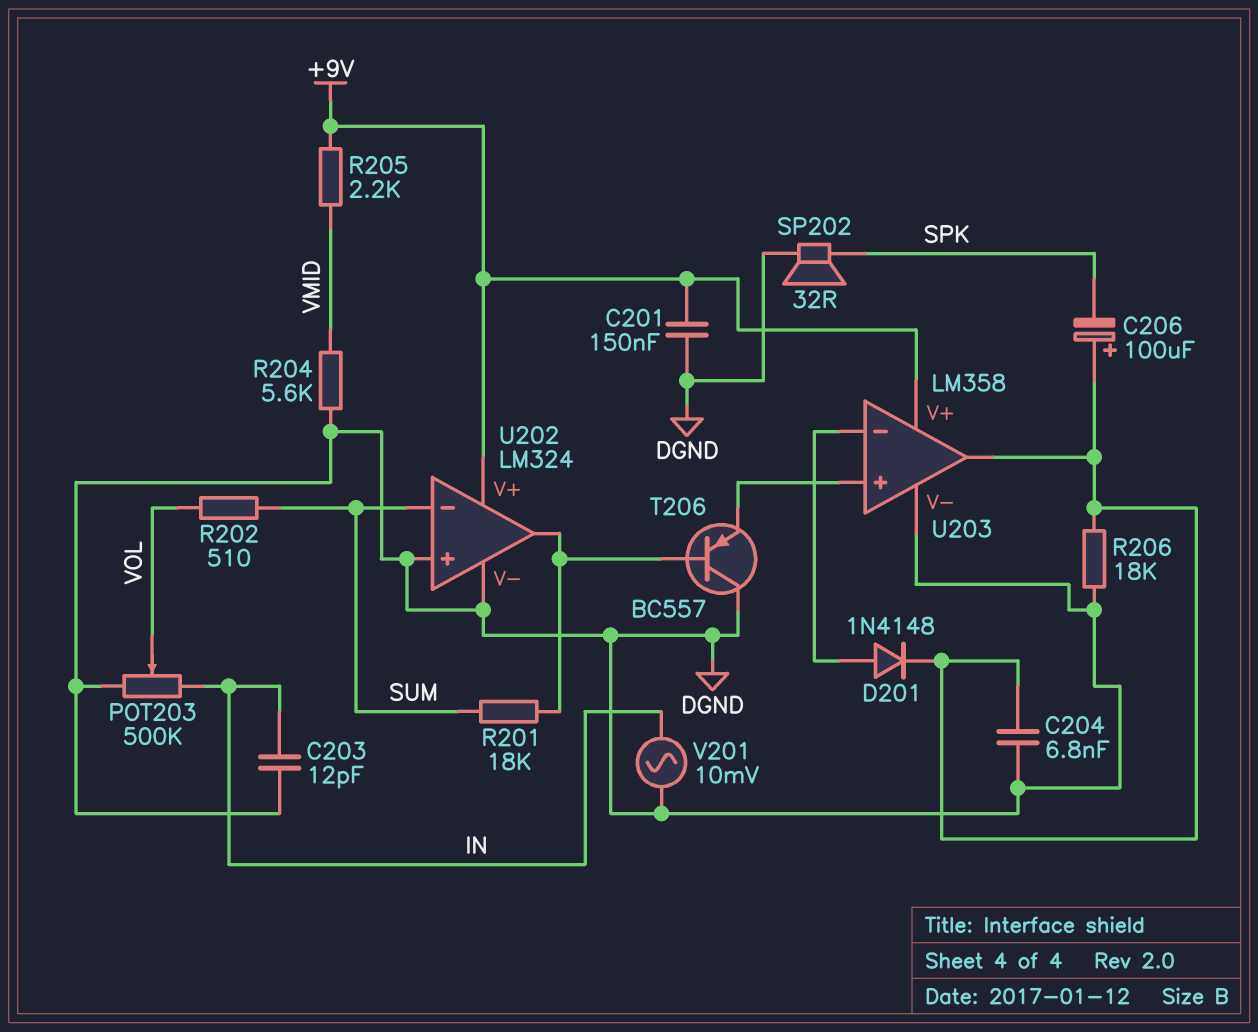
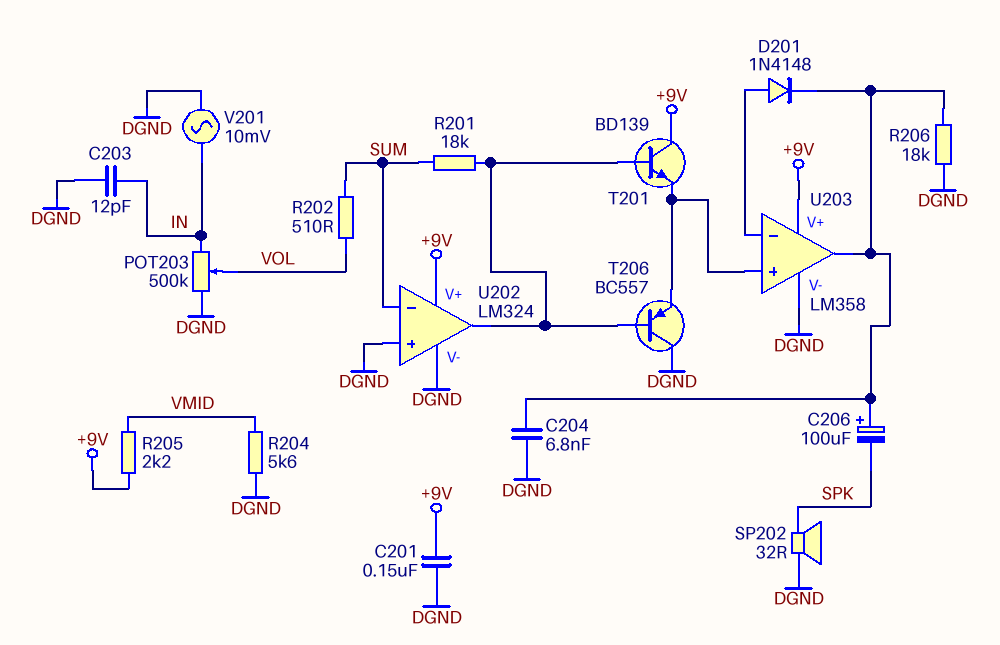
T201: none -> NPN BD139 (B U202/out, C +9V, E U203/in+)

